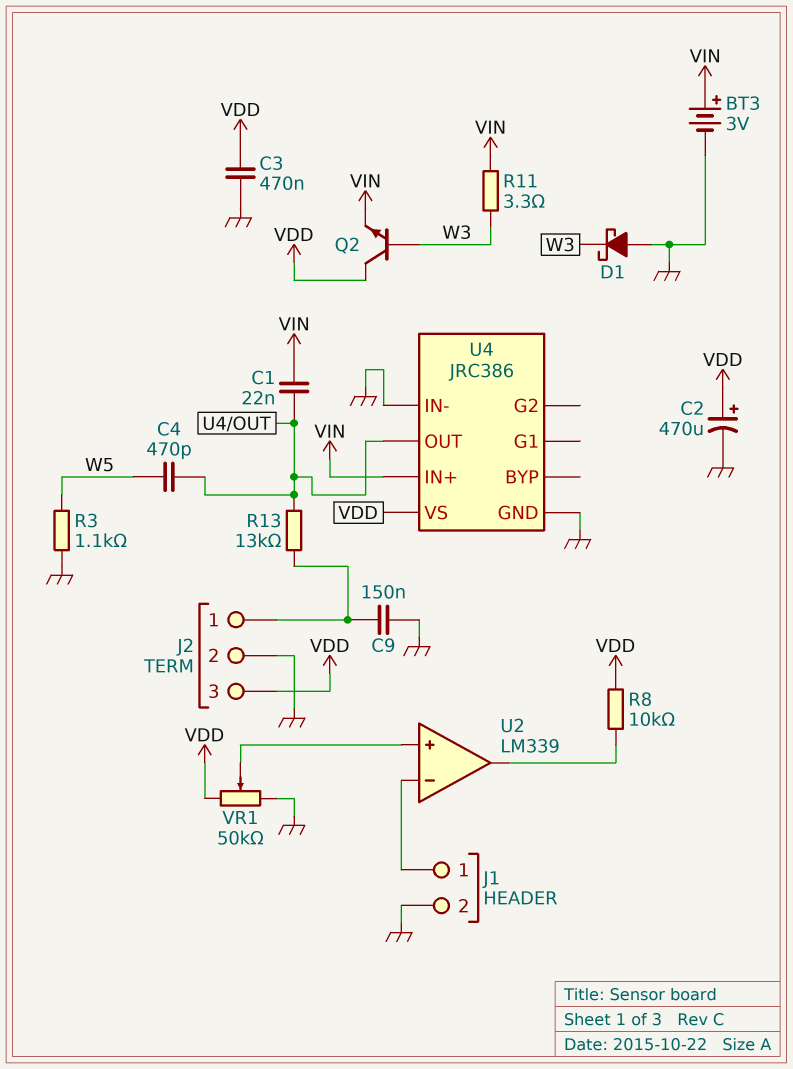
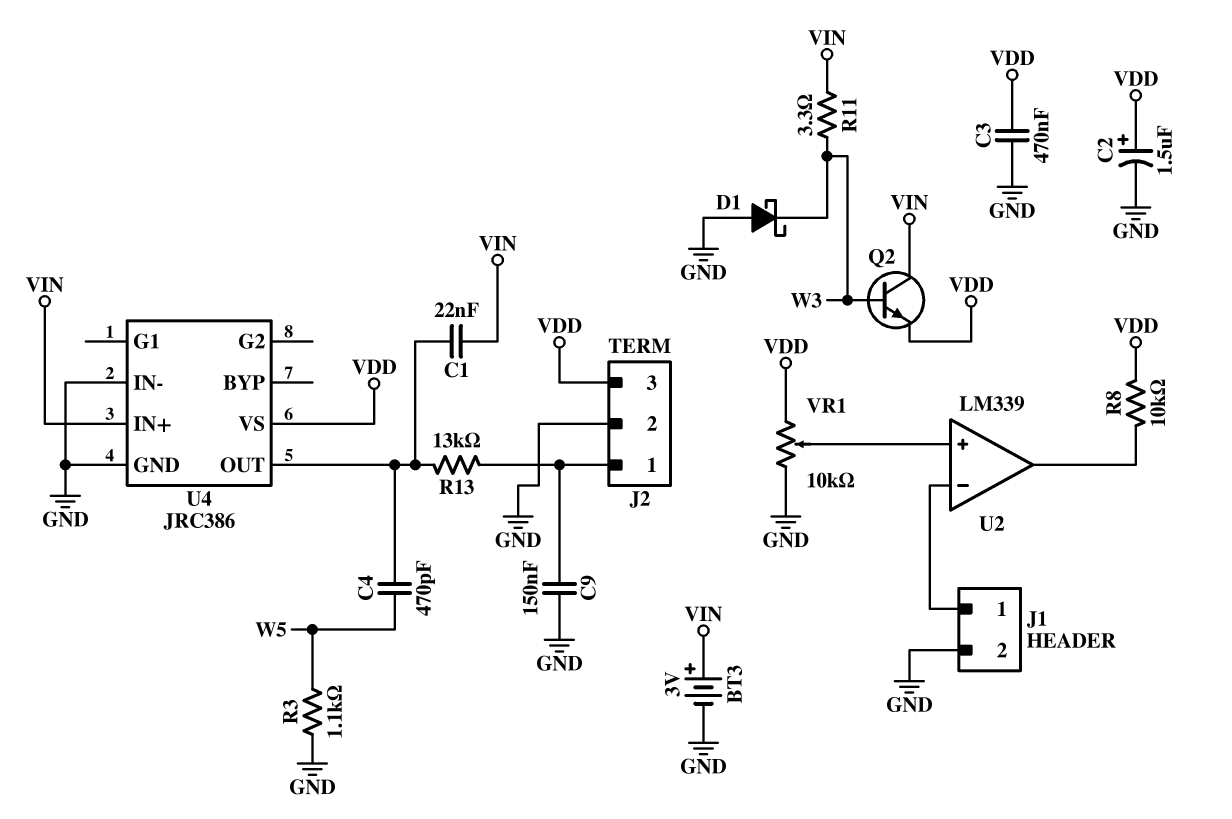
C2: 470uF (plus VDD, minus GND) -> 1.5uF (plus VDD, minus GND)
Q2: NPN (B W3, C VDD, E VIN) -> NPN (B W3, C VIN, E VDD)
VR1: 50k (GND, VDD, wiper U2/in+) -> 10k (GND, VDD, wiper U2/in+)

